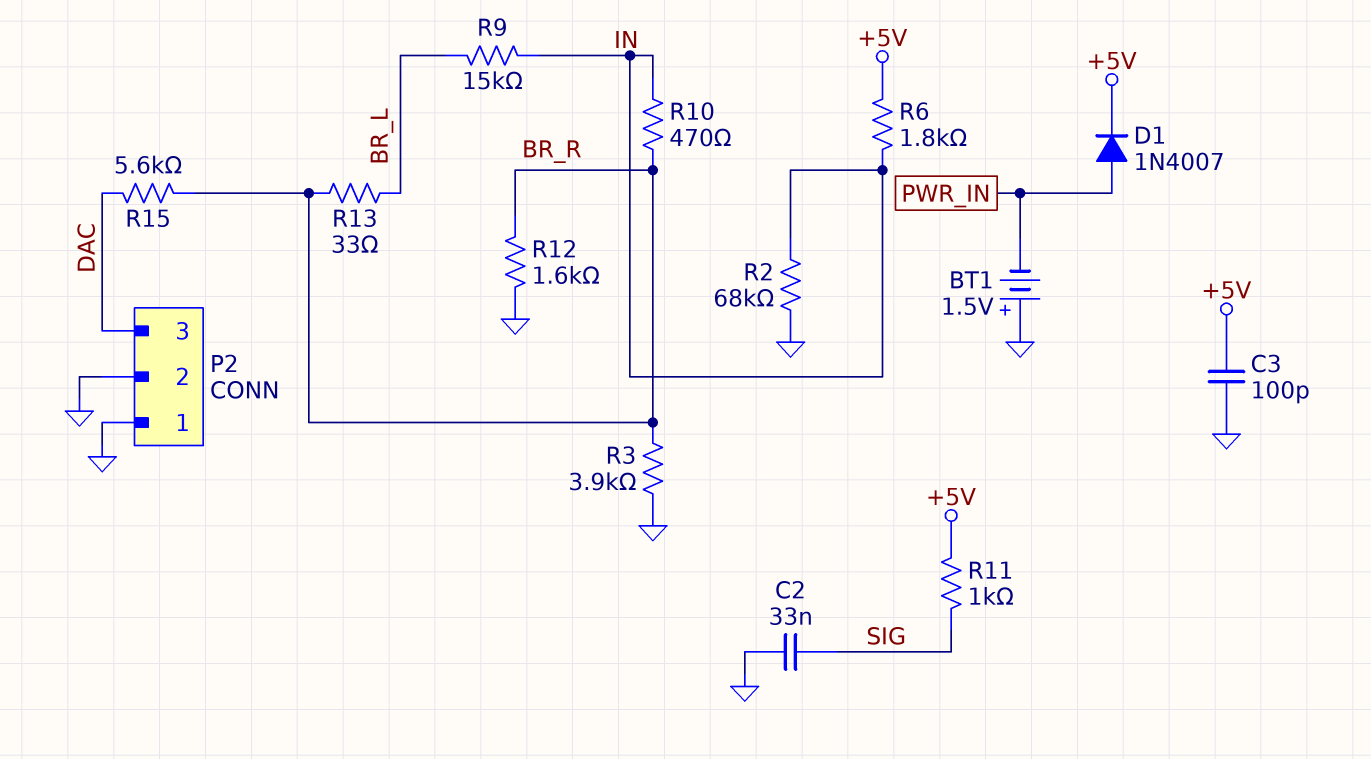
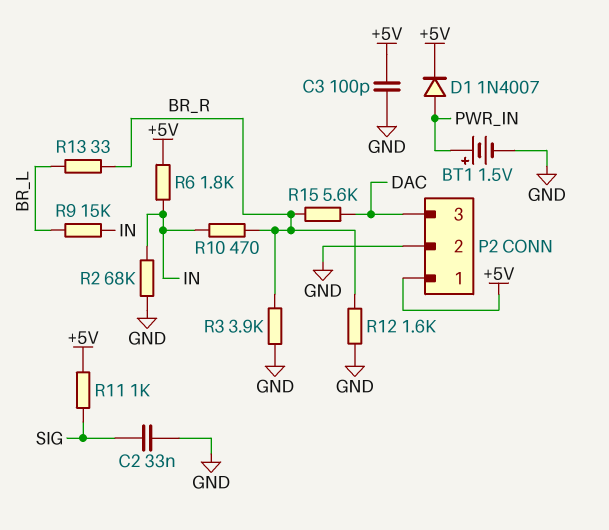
BT1: 1.5V (plus GND, minus PWR_IN) -> 1.5V (plus PWR_IN, minus GND)
P2 pin 1: GND -> +5V

